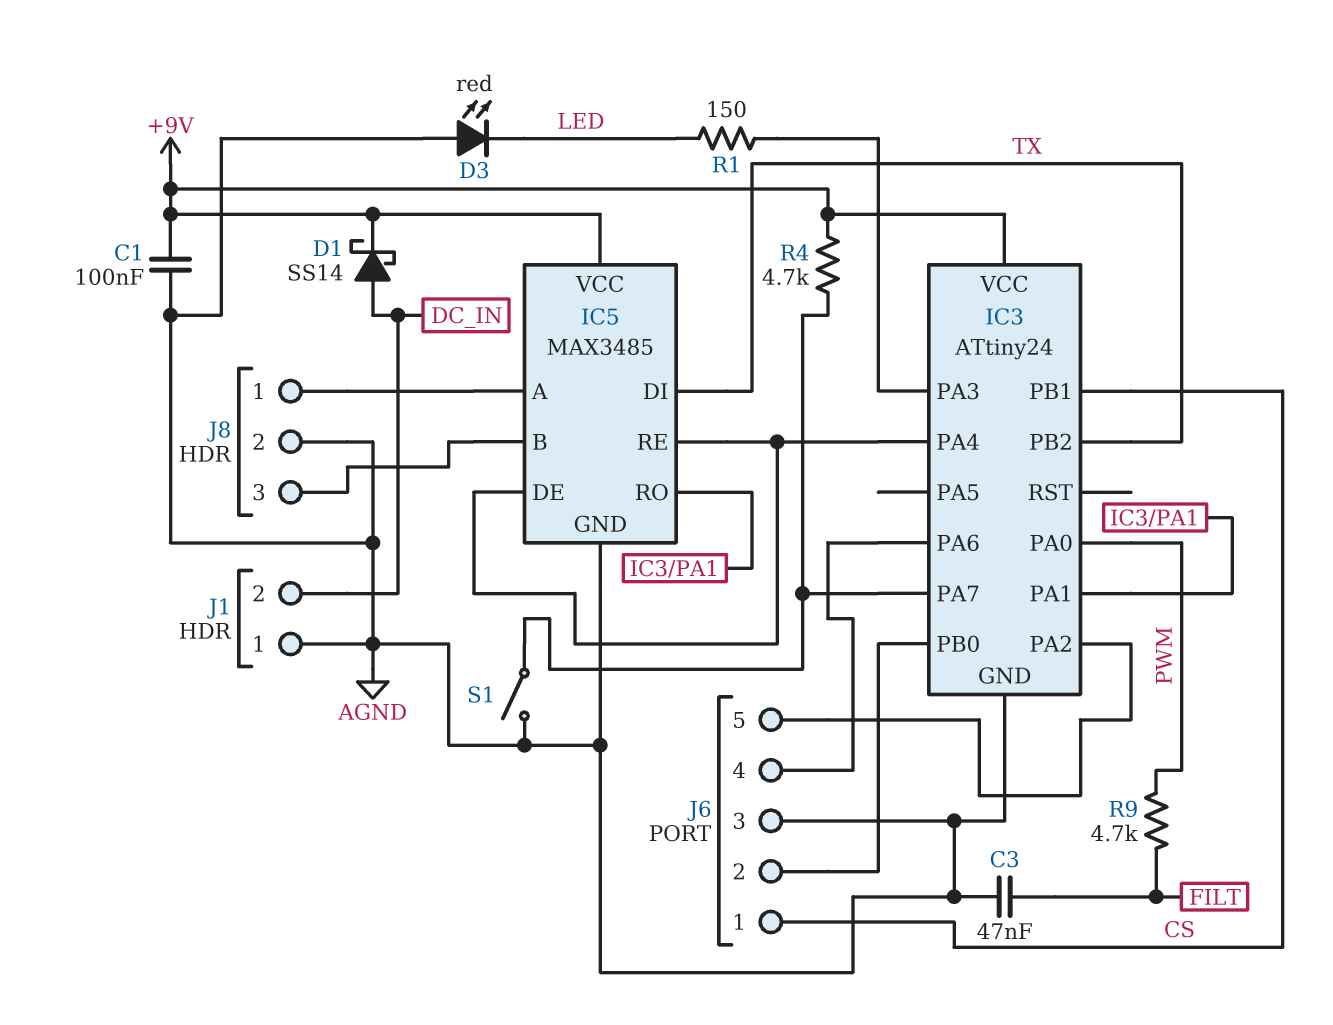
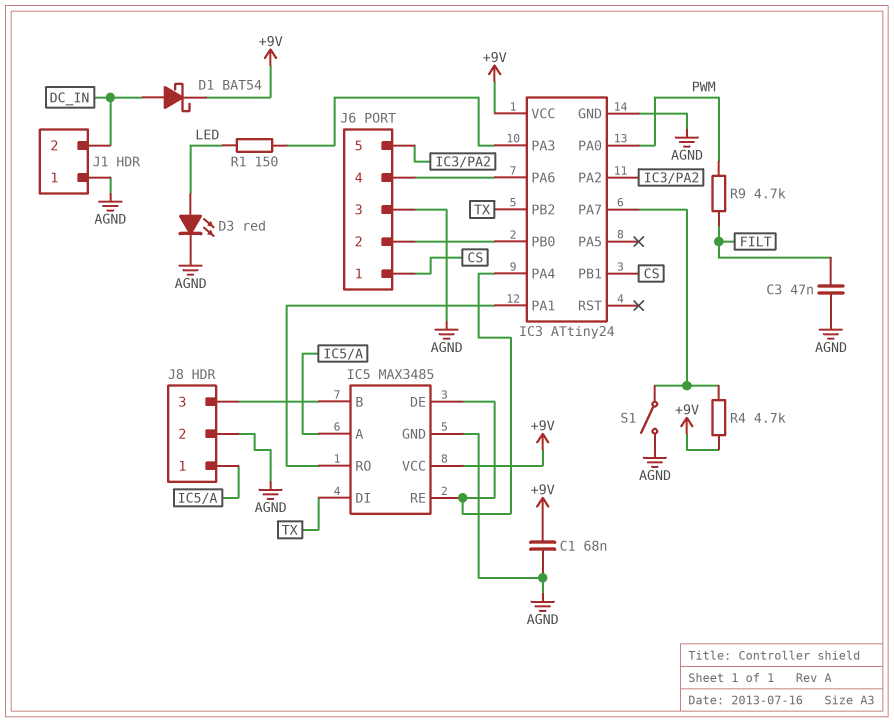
C1: 100nF (+9V, AGND) -> 68nF (+9V, AGND)
D1: schottky SS14 (A DC_IN, K +9V) -> schottky BAT54 (A DC_IN, K +9V)
D3: LED red (A AGND, K LED) -> LED red (A LED, K AGND)

